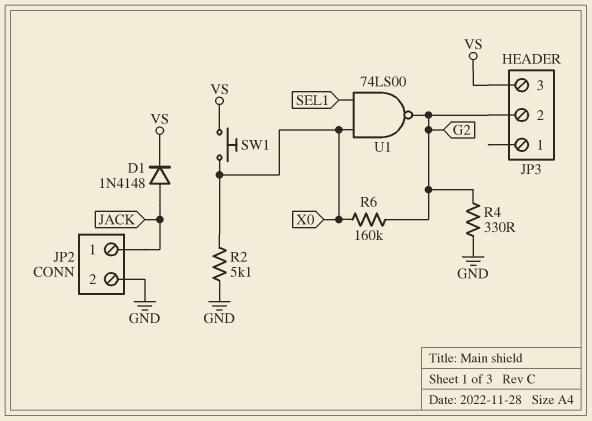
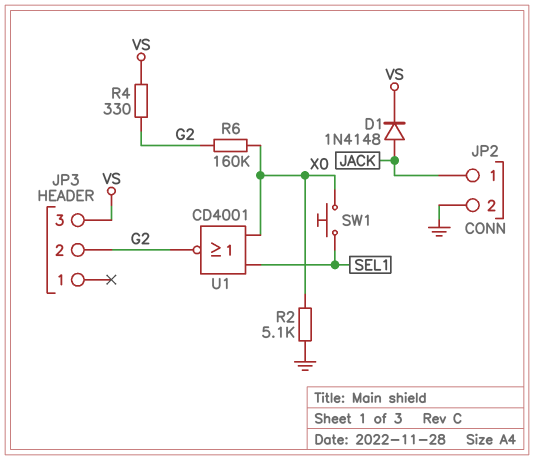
R4: 330 (G2, GND) -> 330 (G2, VS)
SW1: button (VS, X0) -> button (SEL1, X0)
U1: NAND 74LS00 (in SEL1, in X0, out G2) -> NOR CD4001 (in SEL1, in X0, out G2)

